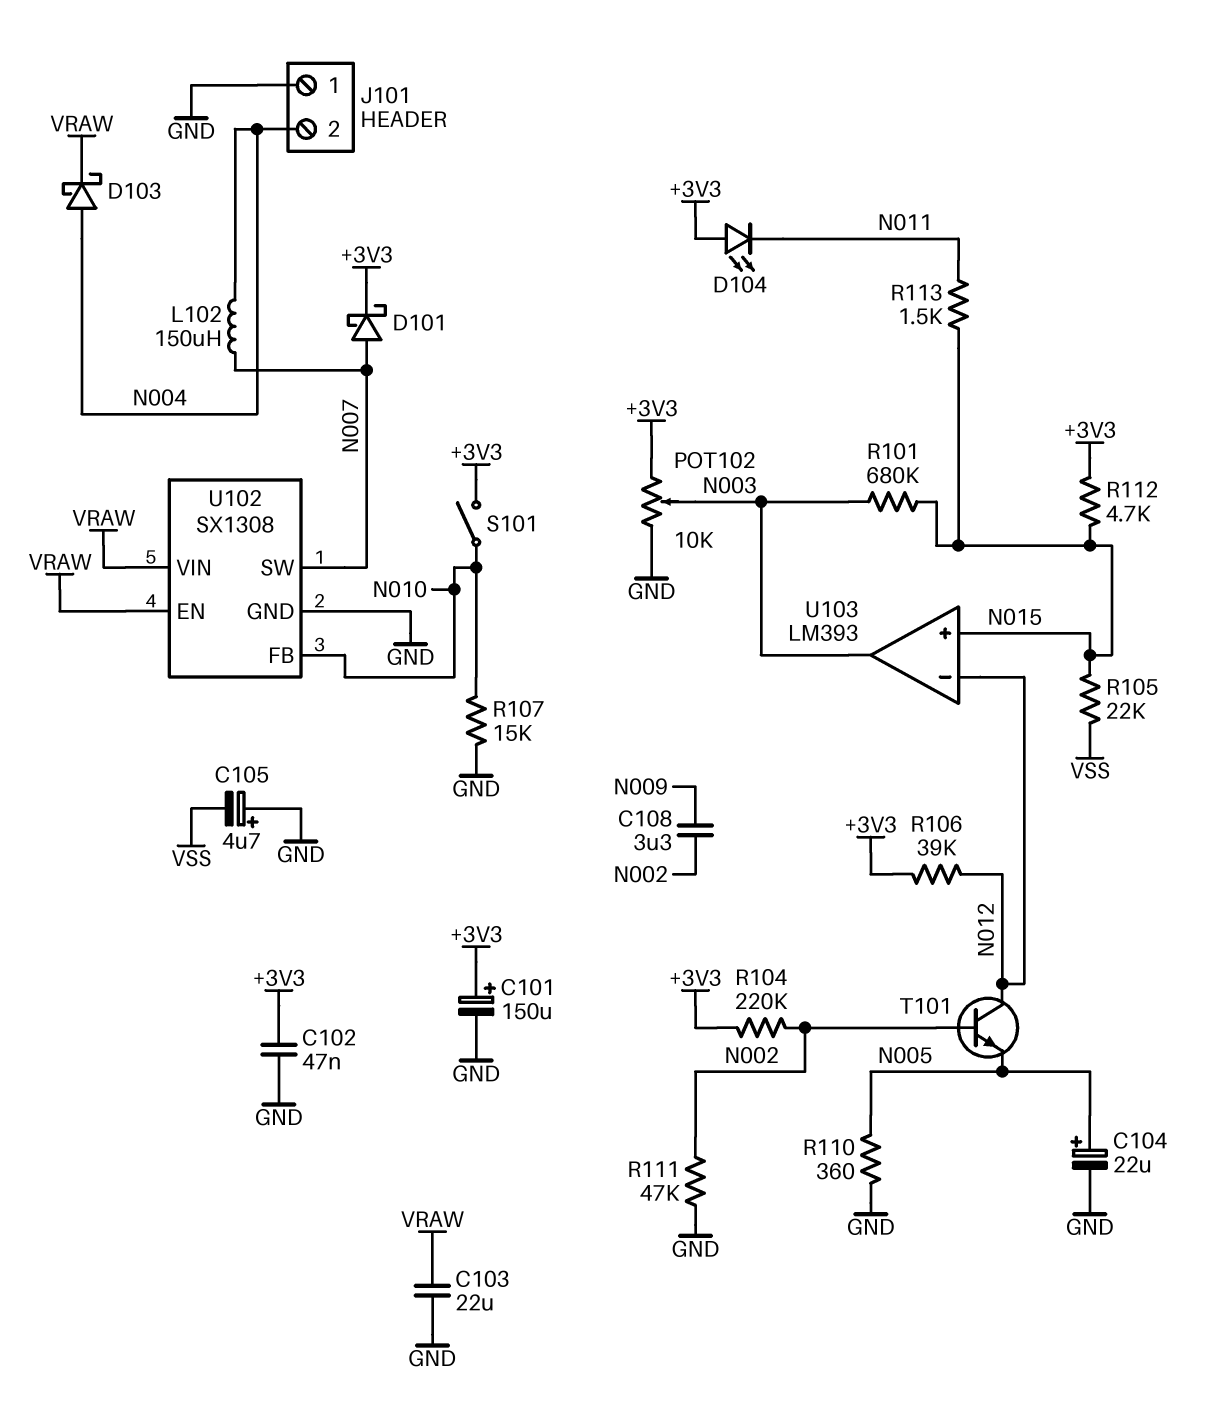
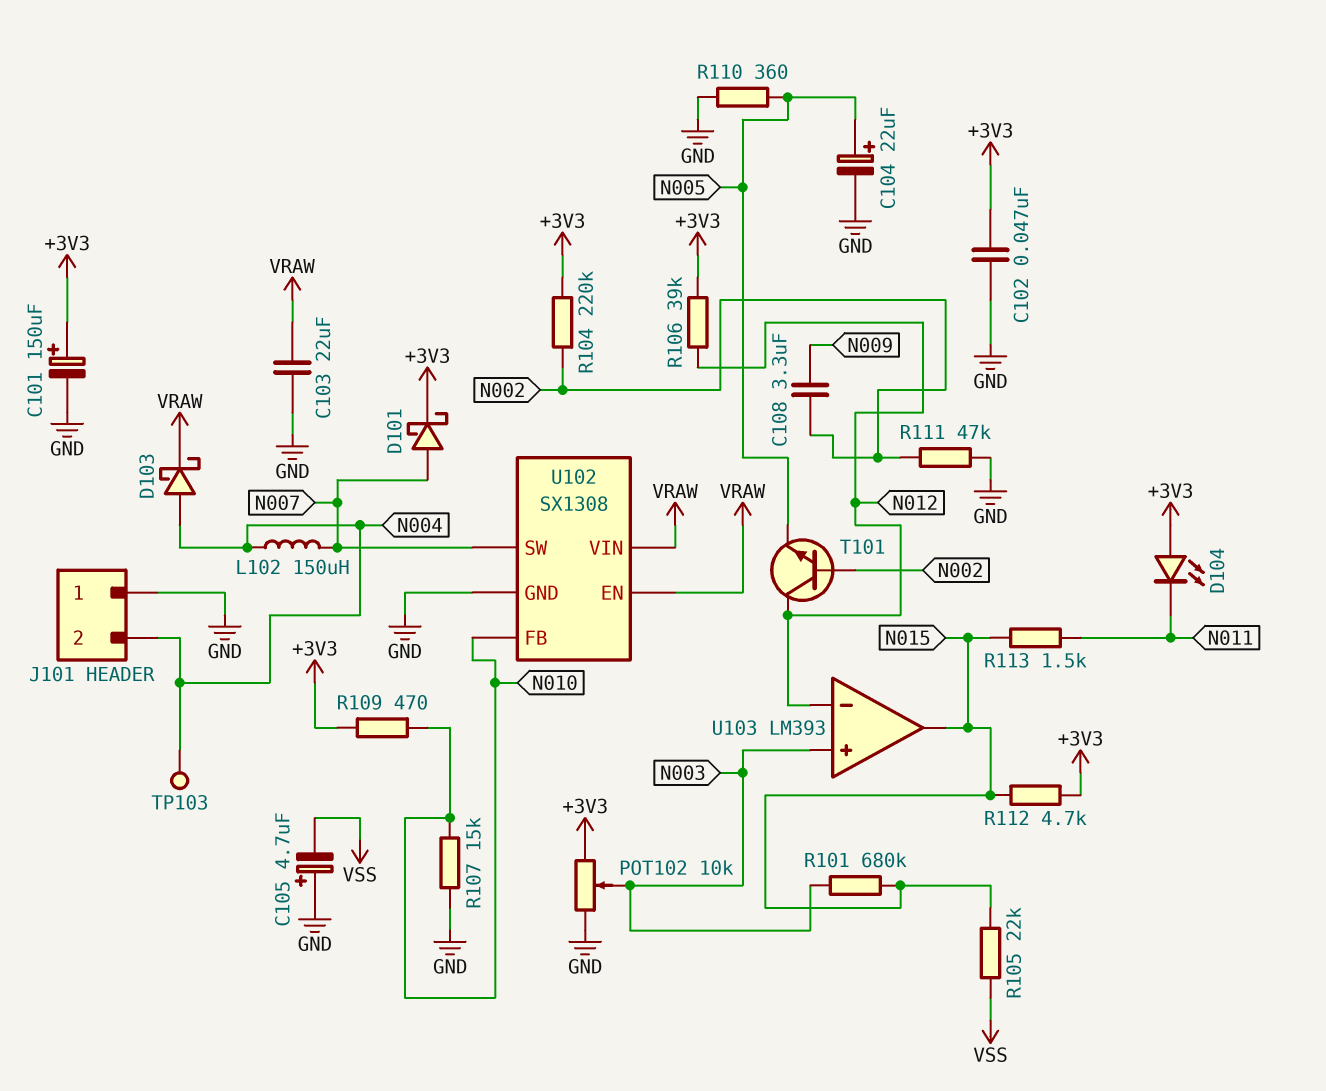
R109: none -> 470 (+3V3, N010)
S101: switch (+3V3, N010) -> none
TP103: none -> test point (N004)
U103 pin in+: N015 -> N003
U103 pin out: N003 -> N015

